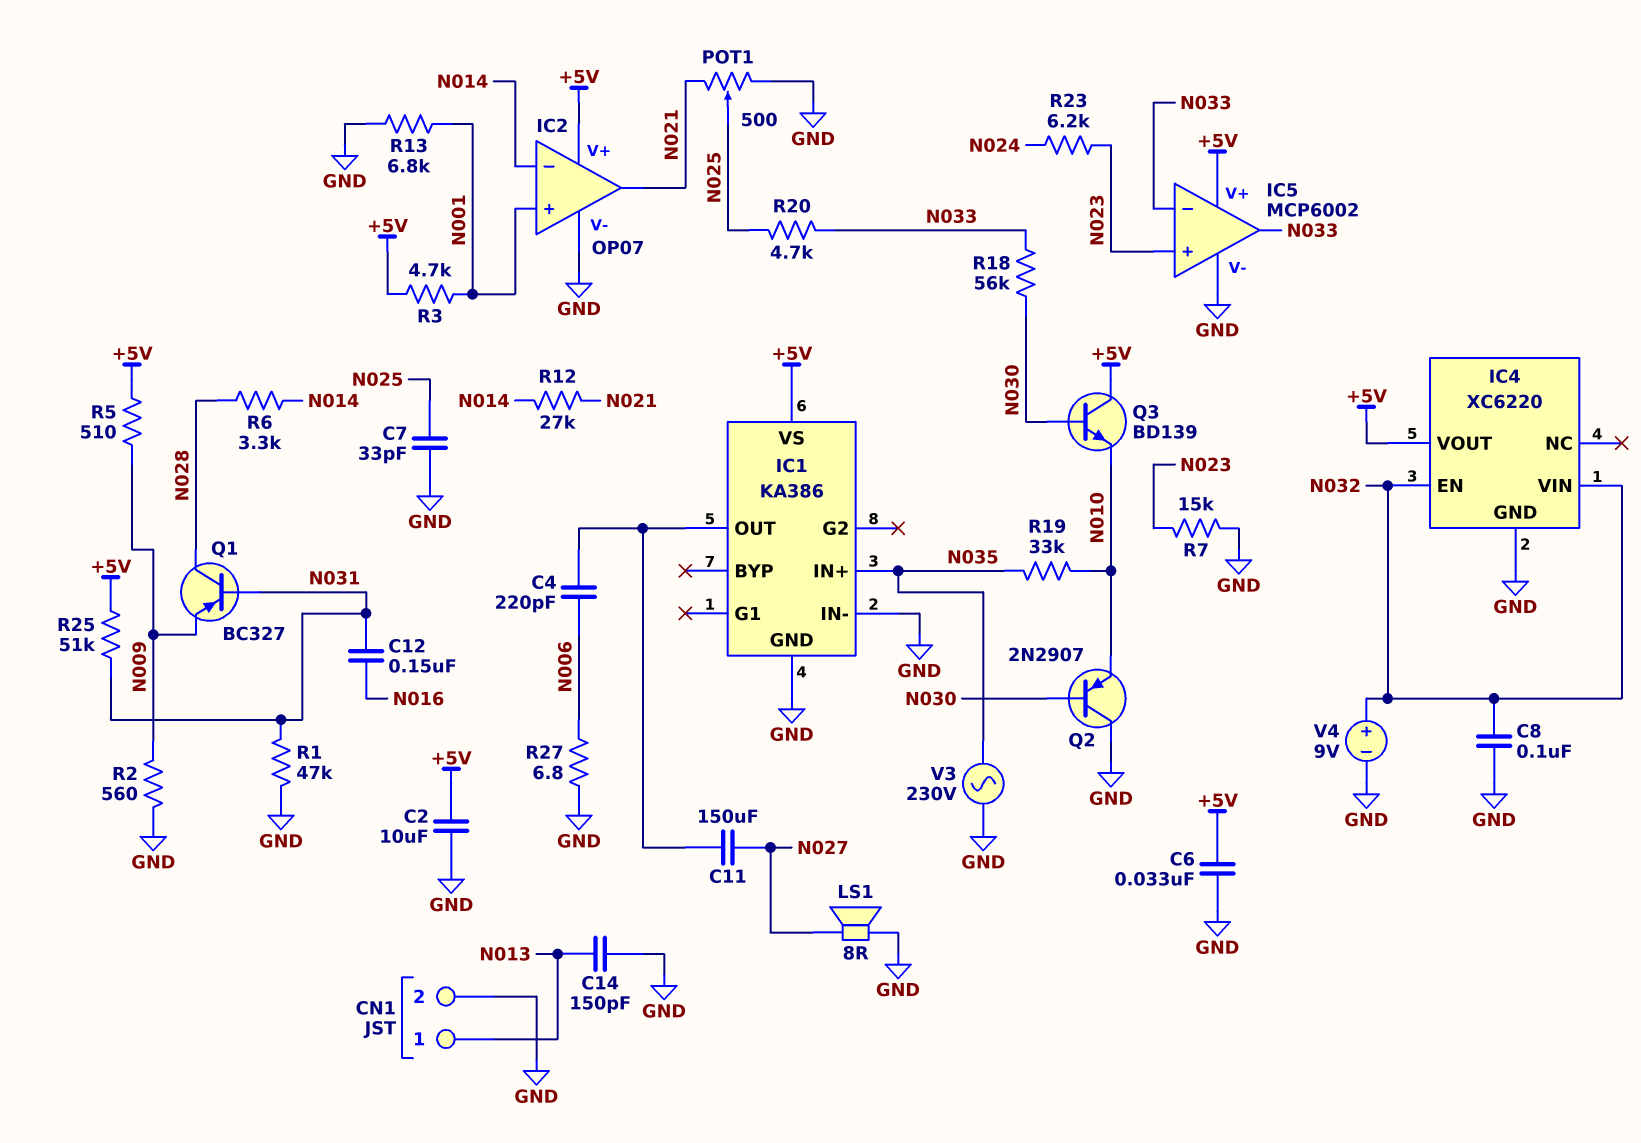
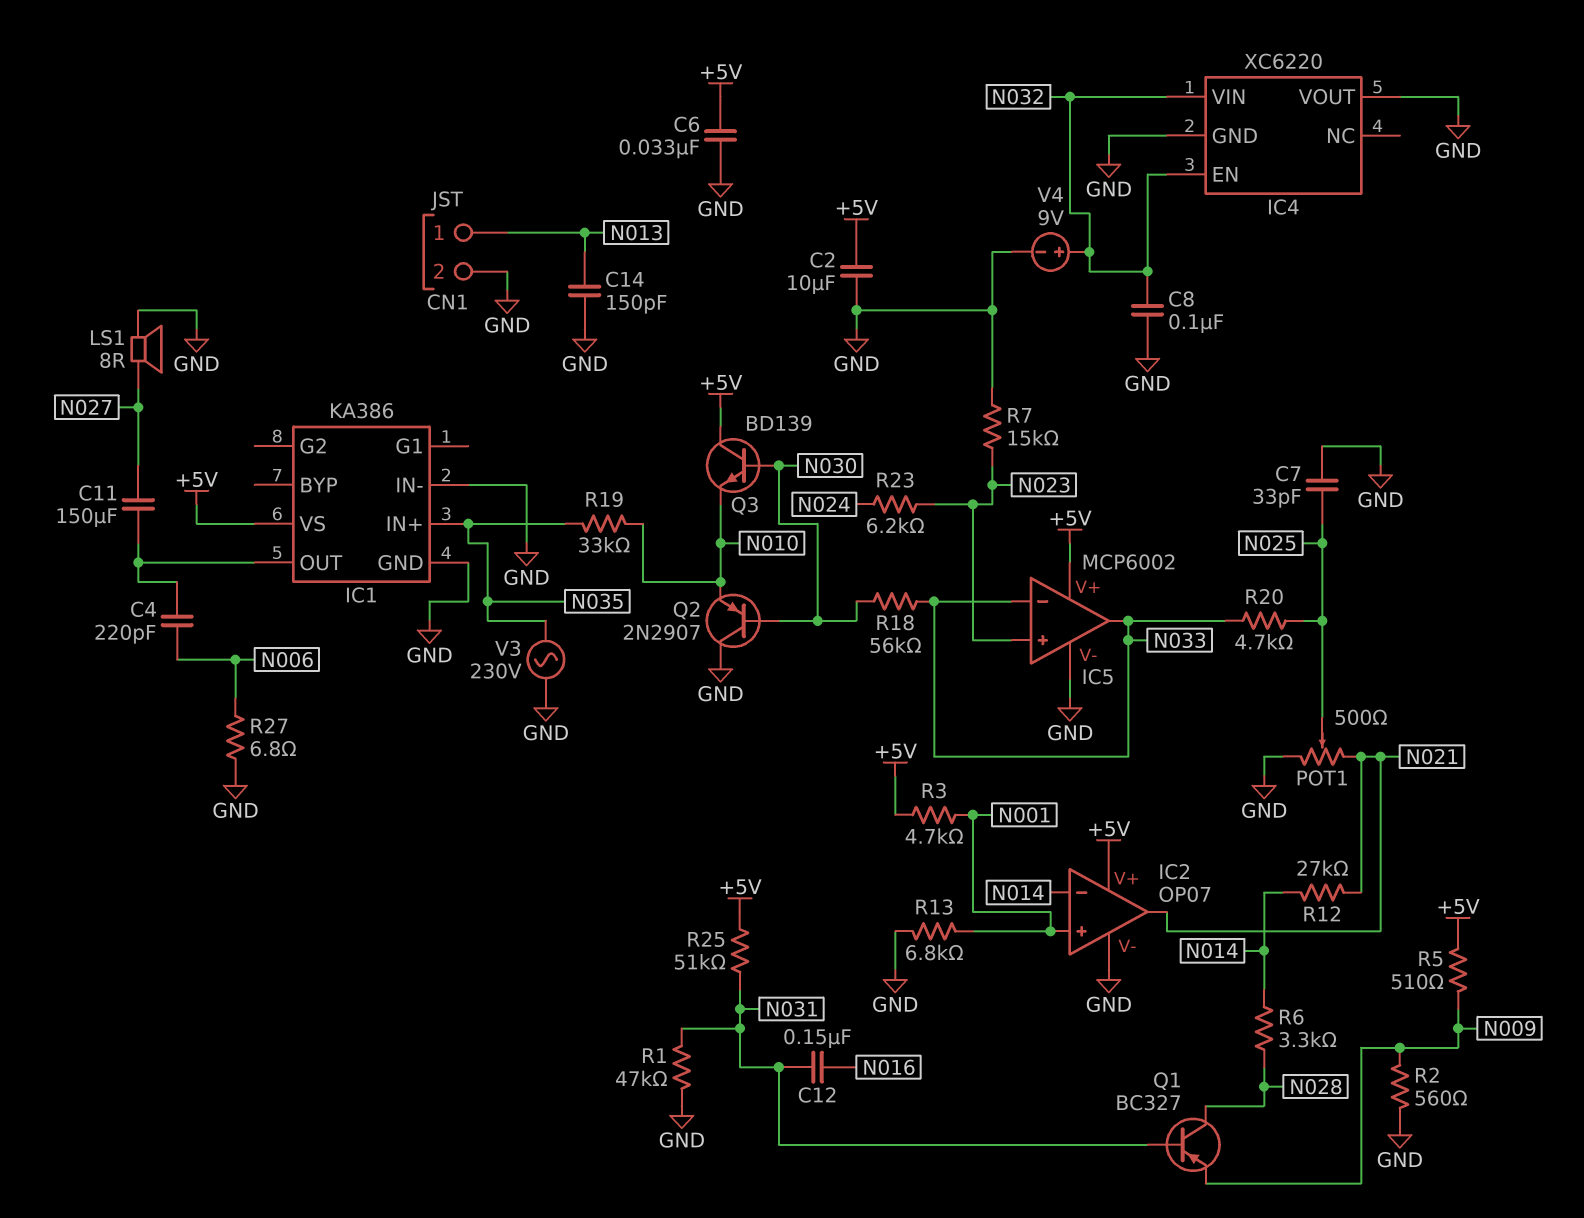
IC4 pin VOUT: +5V -> GND

